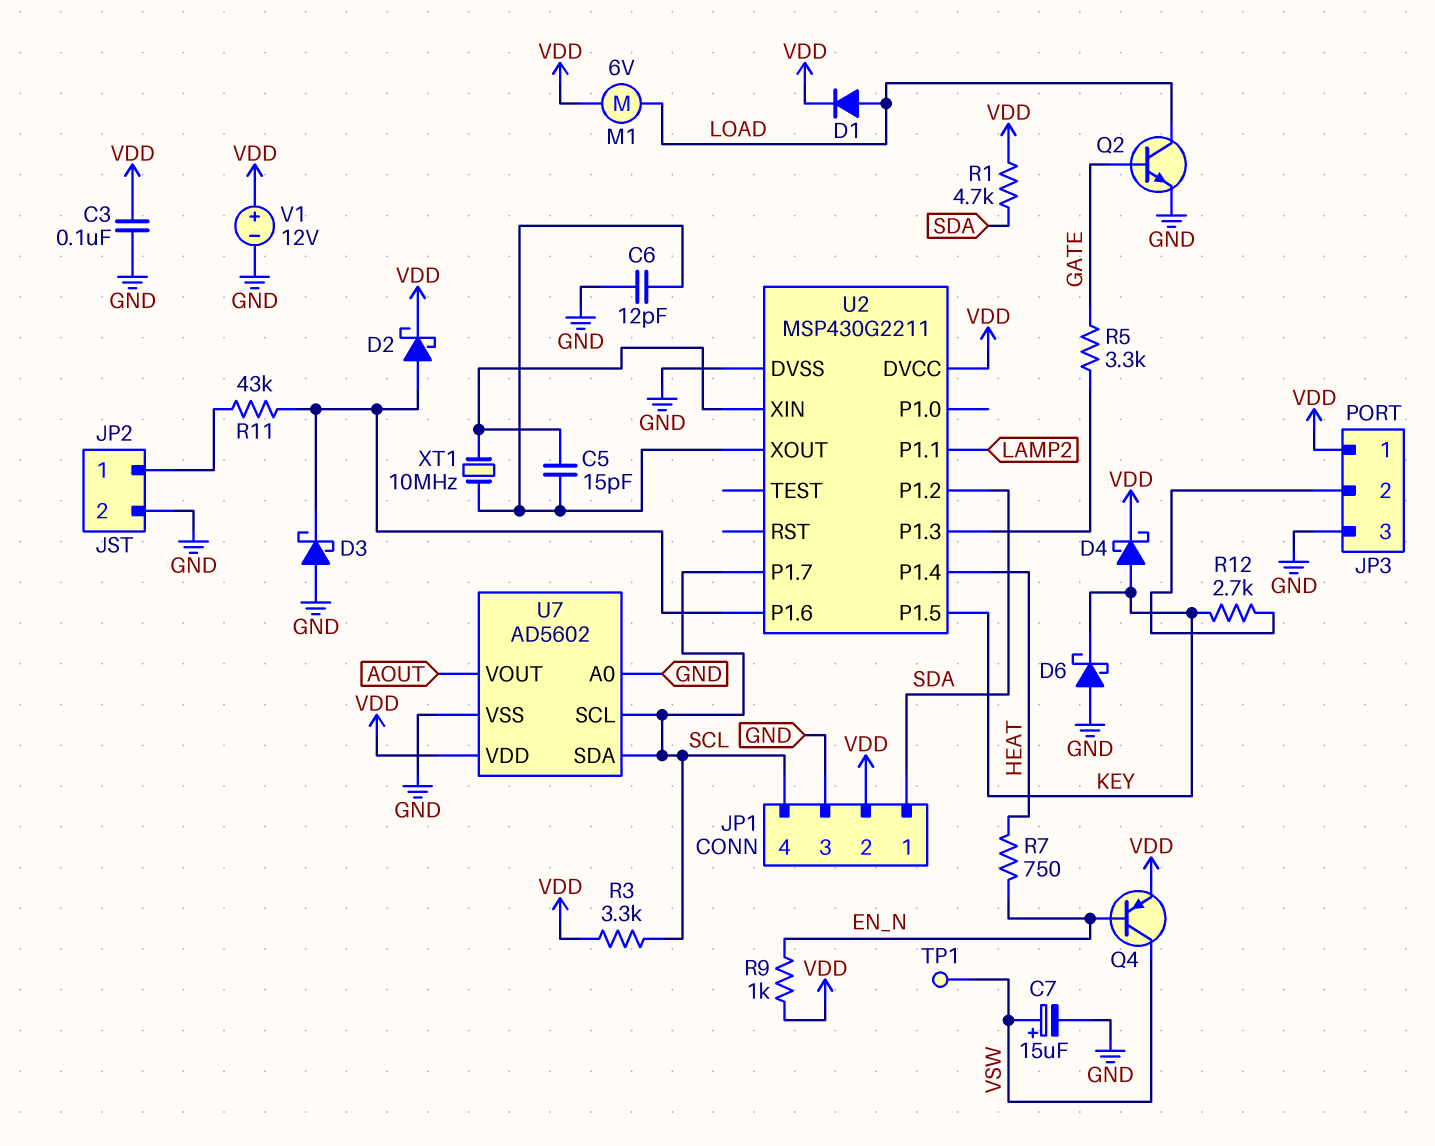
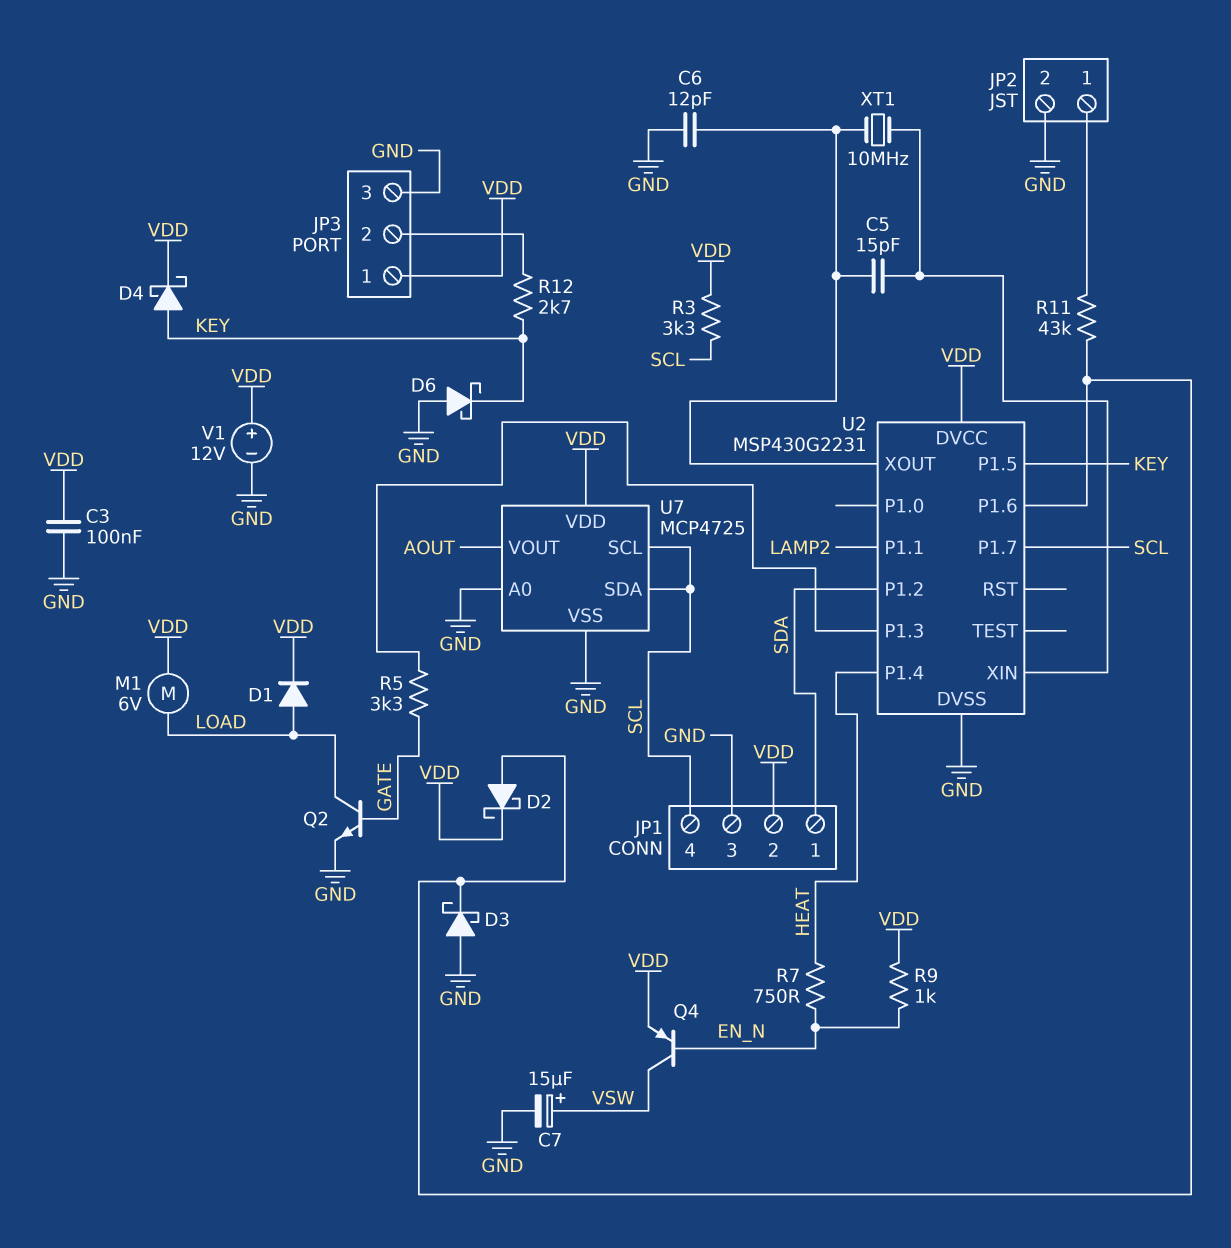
R1: 4.7k (SDA, VDD) -> none
TP1: test point (VSW) -> none
U2: MSP430G2211 -> MSP430G2231
U7: AD5602 -> MCP4725

